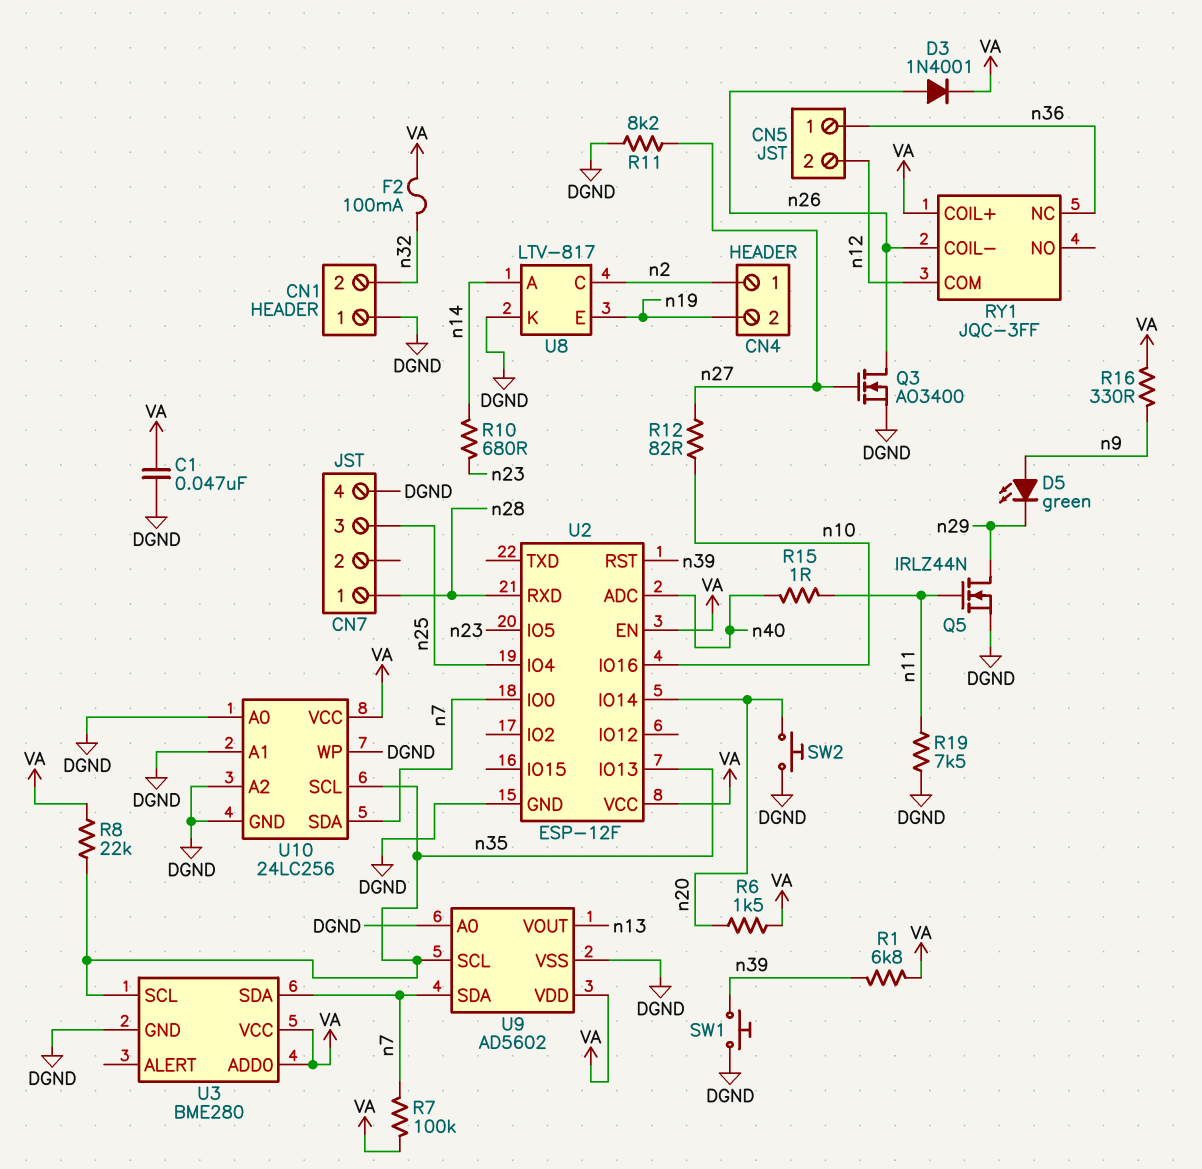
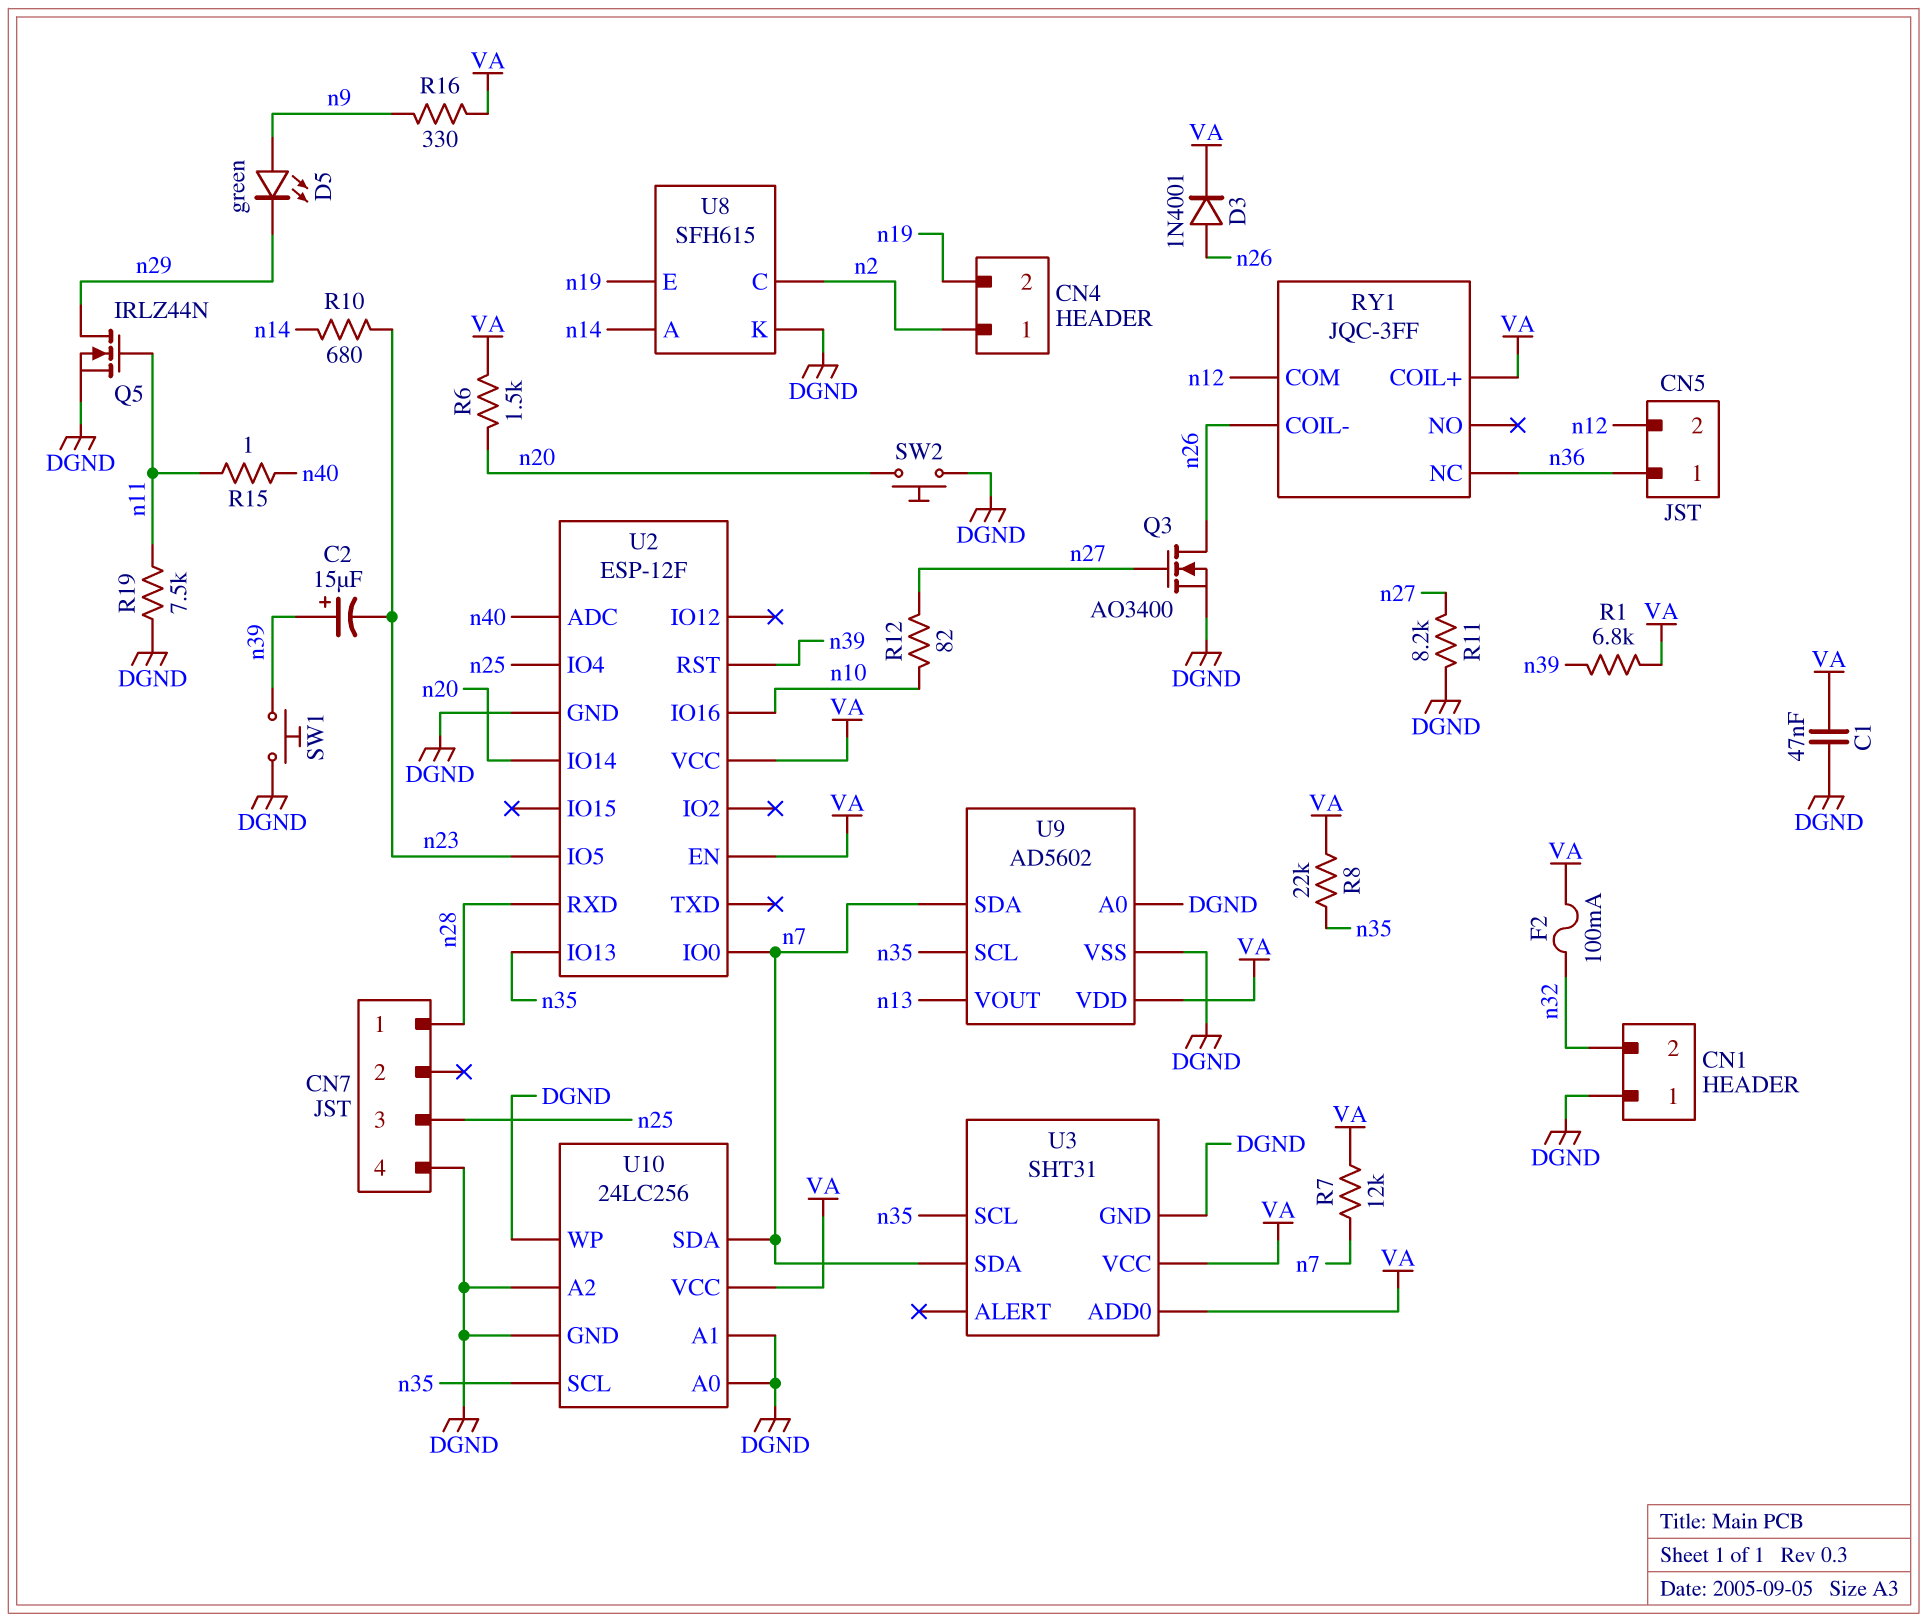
C2: none -> 15uF (plus n39, minus n23)
R7: 100k (VA, n7) -> 12k (VA, n7)
U3: BME280 -> SHT31
U8: LTV-817 -> SFH615

